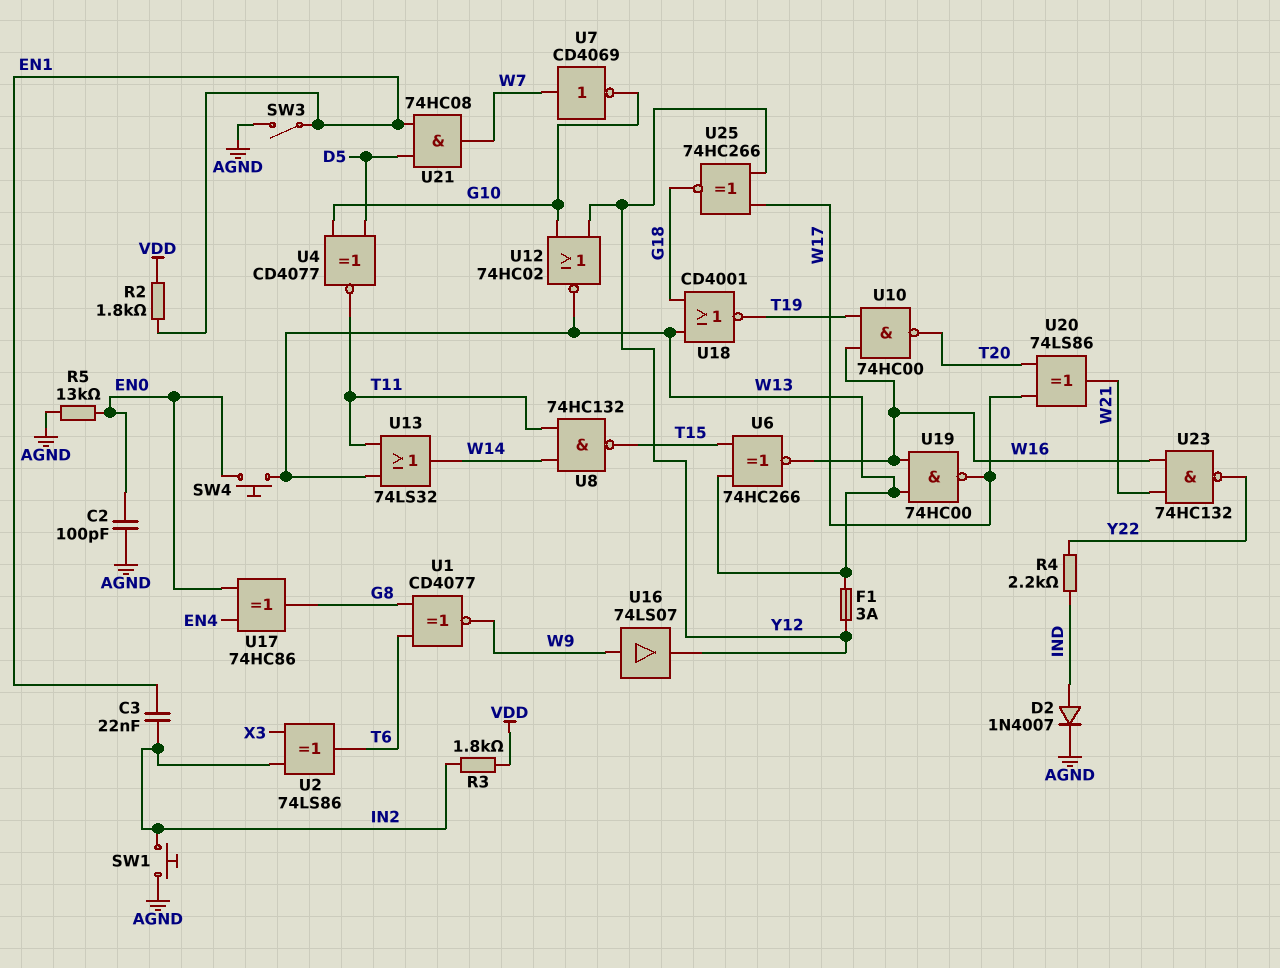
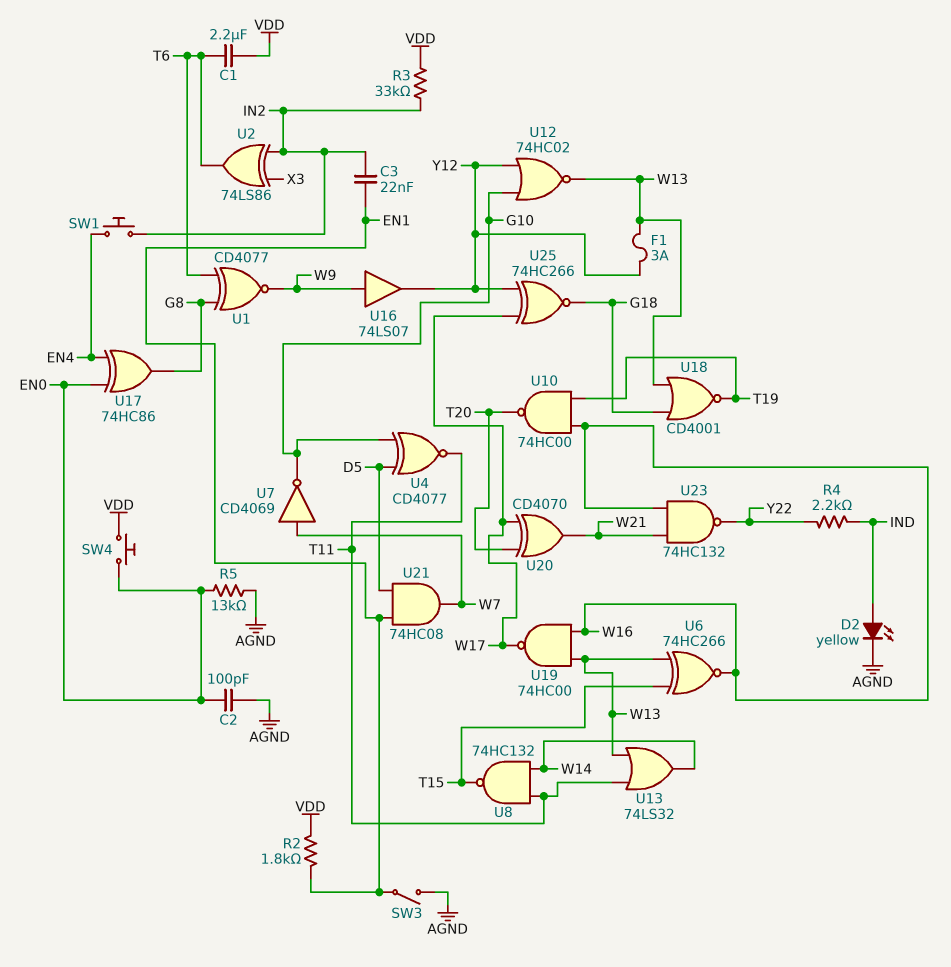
C1: none -> 2.2uF (T6, VDD)
D2: diode 1N4007 (A IND, K AGND) -> LED yellow (A IND, K AGND)
R3: 1.8k (IN2, VDD) -> 33k (IN2, VDD)
SW1: button (AGND, IN2) -> button (EN4, IN2)
SW4: button (EN0, W13) -> button (EN0, VDD)
U20: XOR 74LS86 (in T20, in W17, out W21) -> XOR CD4070 (in T20, in W17, out W21)

